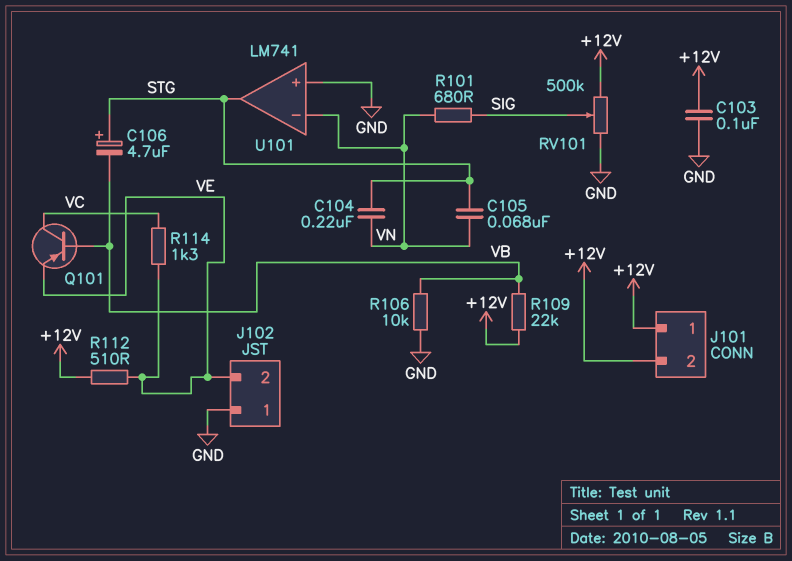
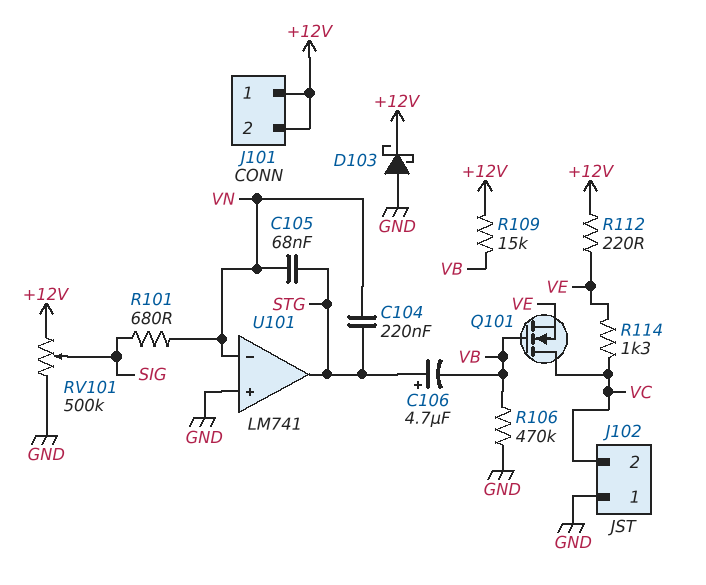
C103: 100nF (+12V, GND) -> none
D103: none -> schottky (A GND, K +12V)
J102 pin 2: VE -> VC
Q101: PNP (B VB, C VC, E VE) -> NMOS (G VB, D VC, S VE)
R106: 10k (GND, VB) -> 470k (GND, VB)
R109: 22k (+12V, VB) -> 15k (+12V, VB)
R112: 510 (+12V, VE) -> 220 (+12V, VE)

